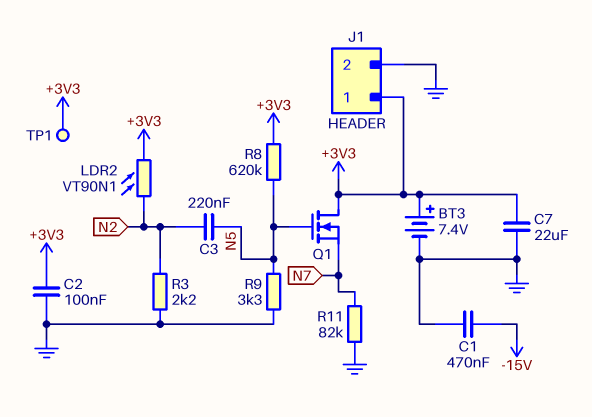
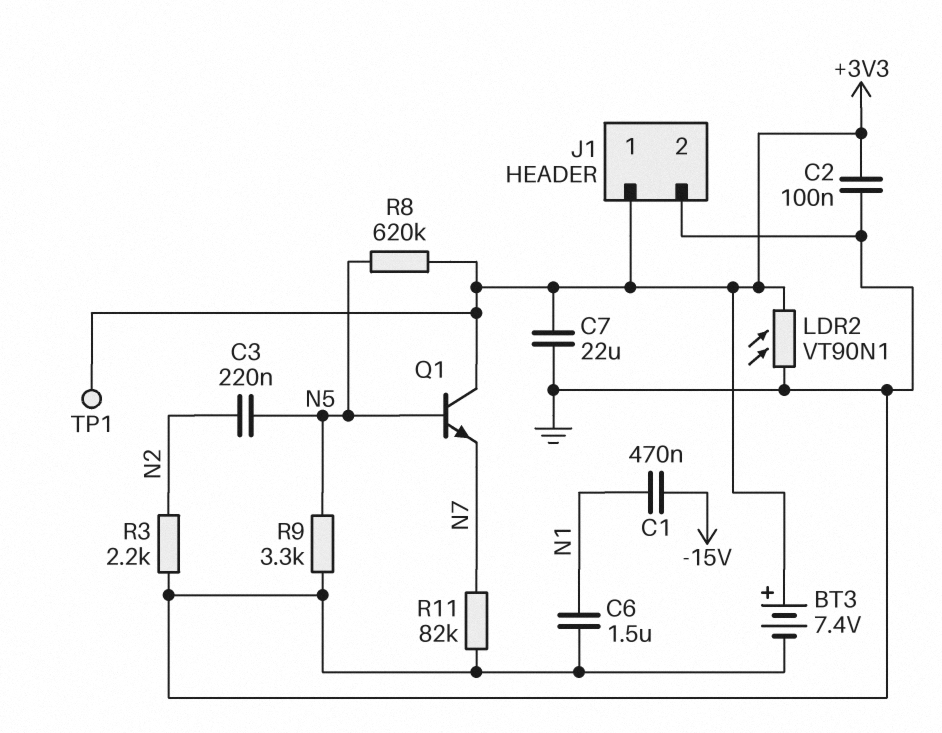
C1: 470nF (-15V, GND) -> 470nF (-15V, N1)
C6: none -> 1.5uF (GND, N1)
LDR2: VT90N1 (+3V3, N2) -> VT90N1 (+3V3, GND)
Q1: NMOS (G N5, D +3V3, S N7) -> NPN (B N5, C +3V3, E N7)

